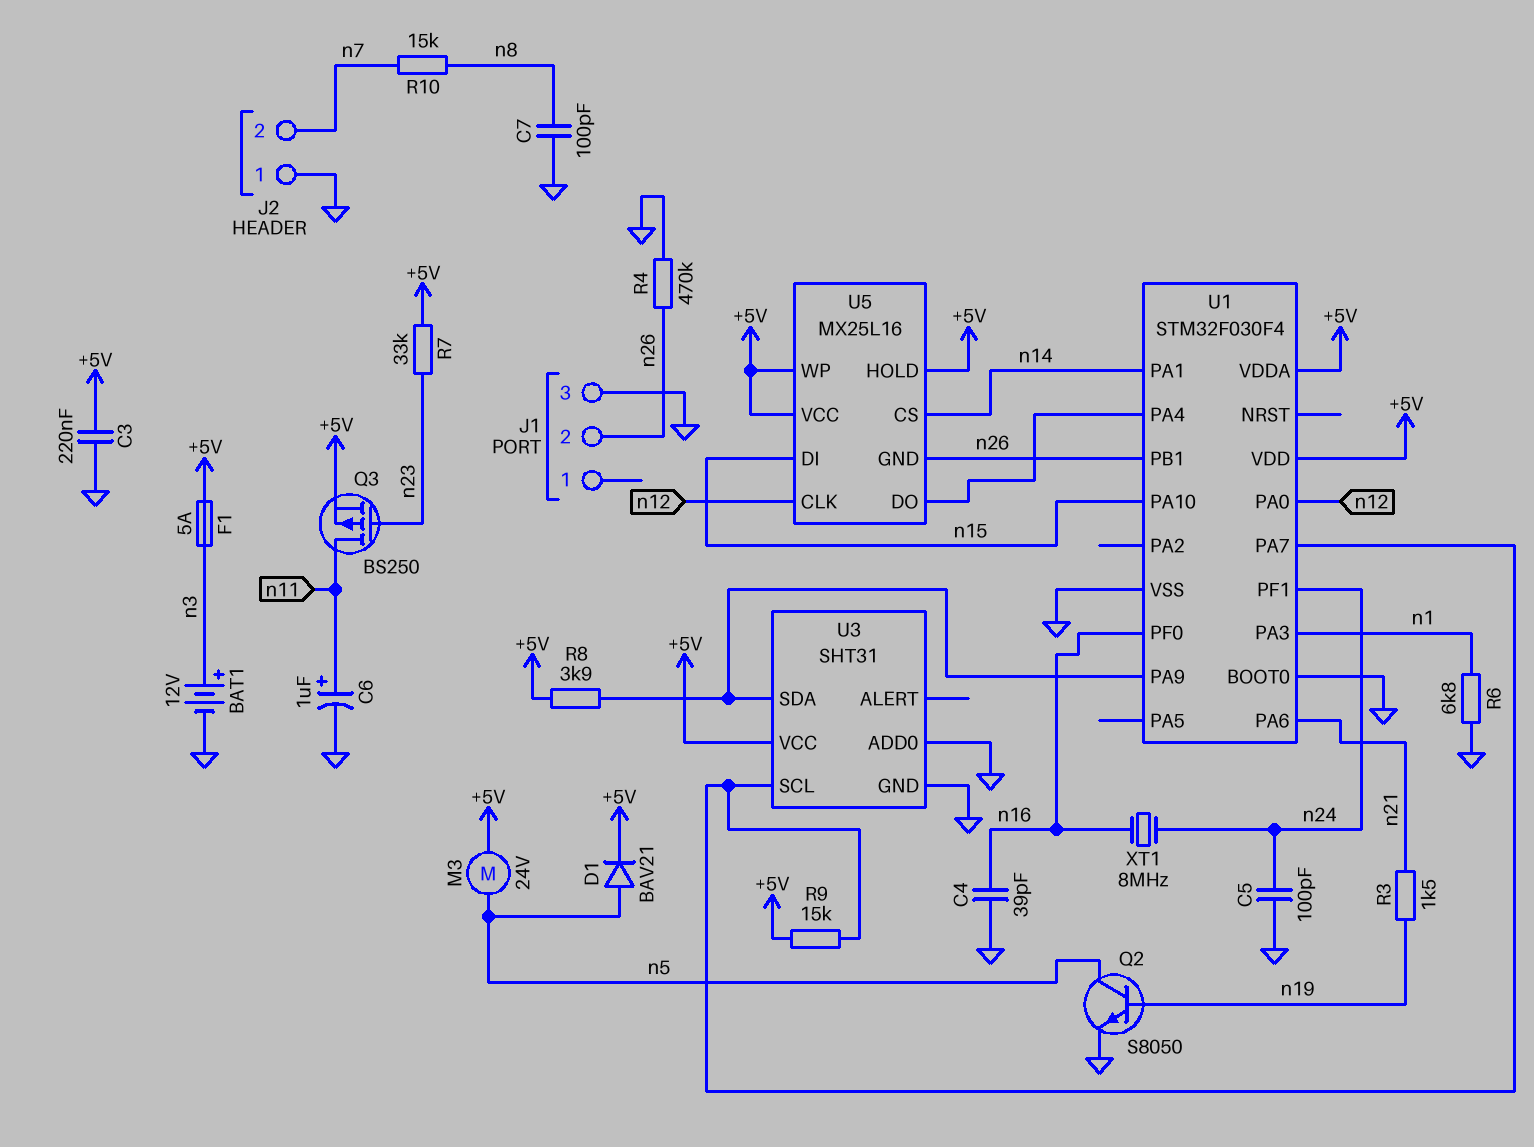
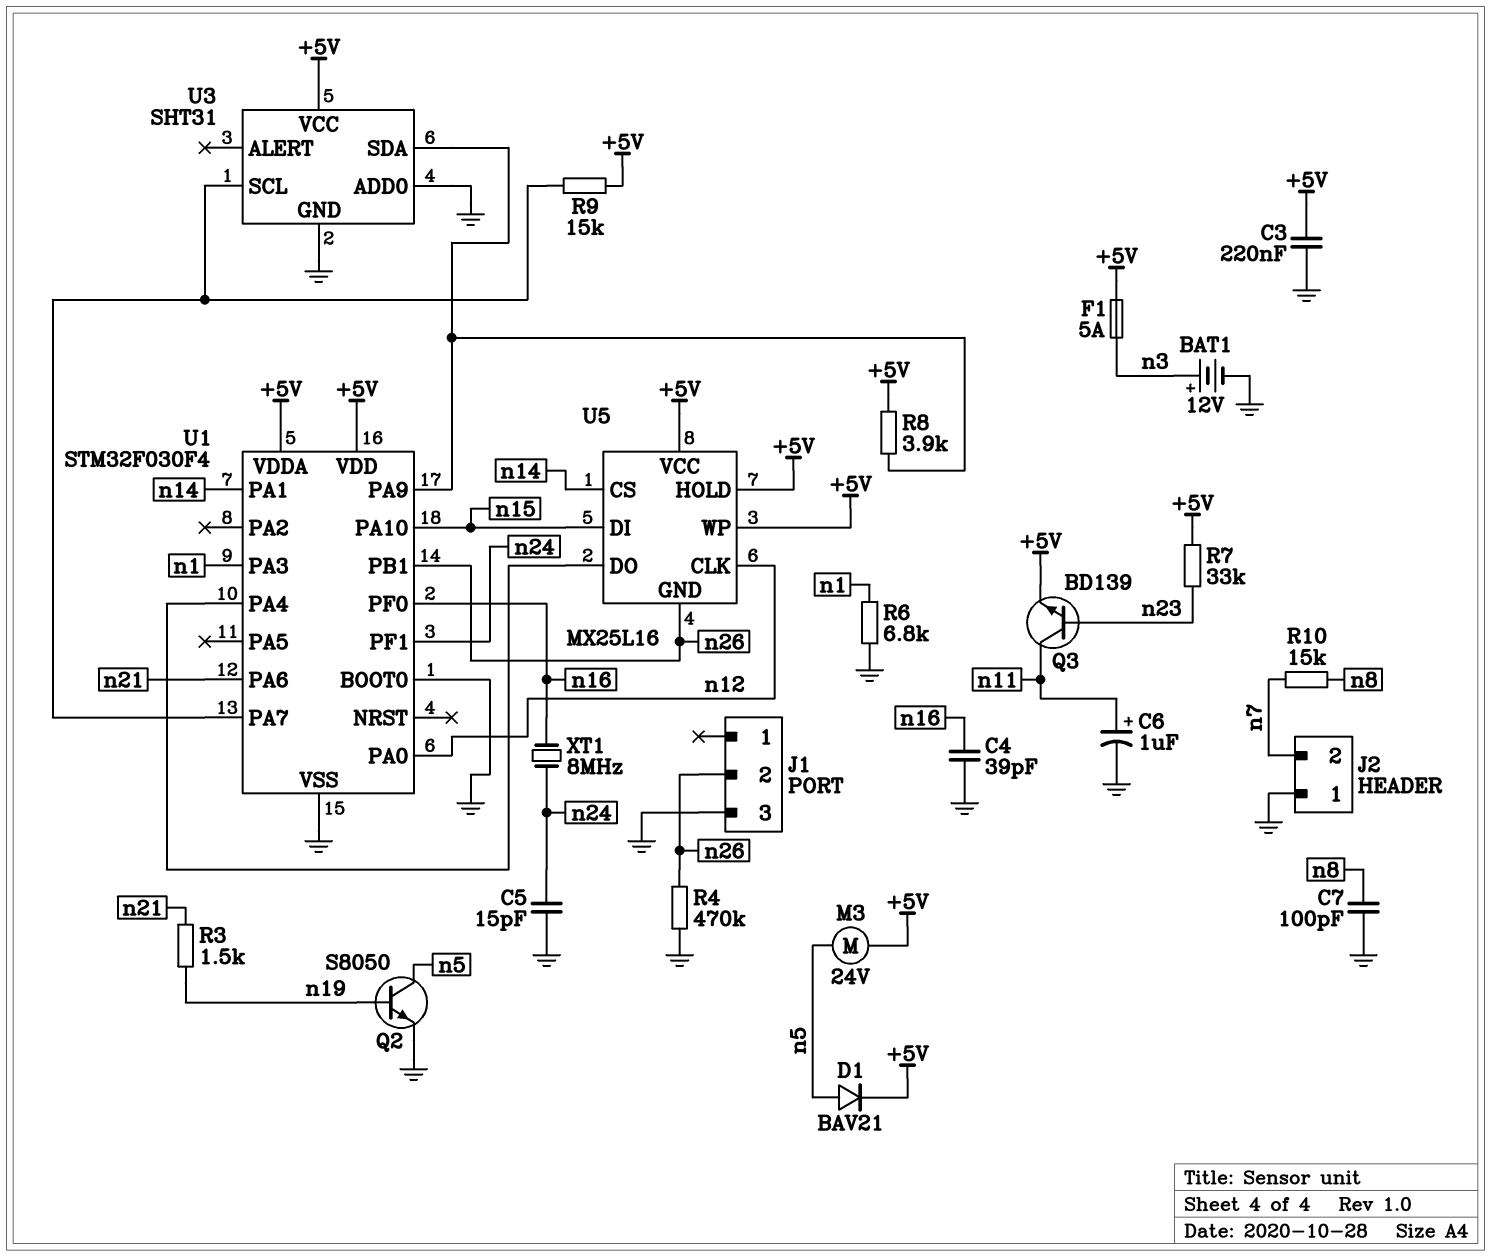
C5: 100pF (GND, n24) -> 15pF (GND, n24)
Q3: PMOS BS250 (G n23, D n11, S +5V) -> NPN BD139 (B n23, C n11, E +5V)

